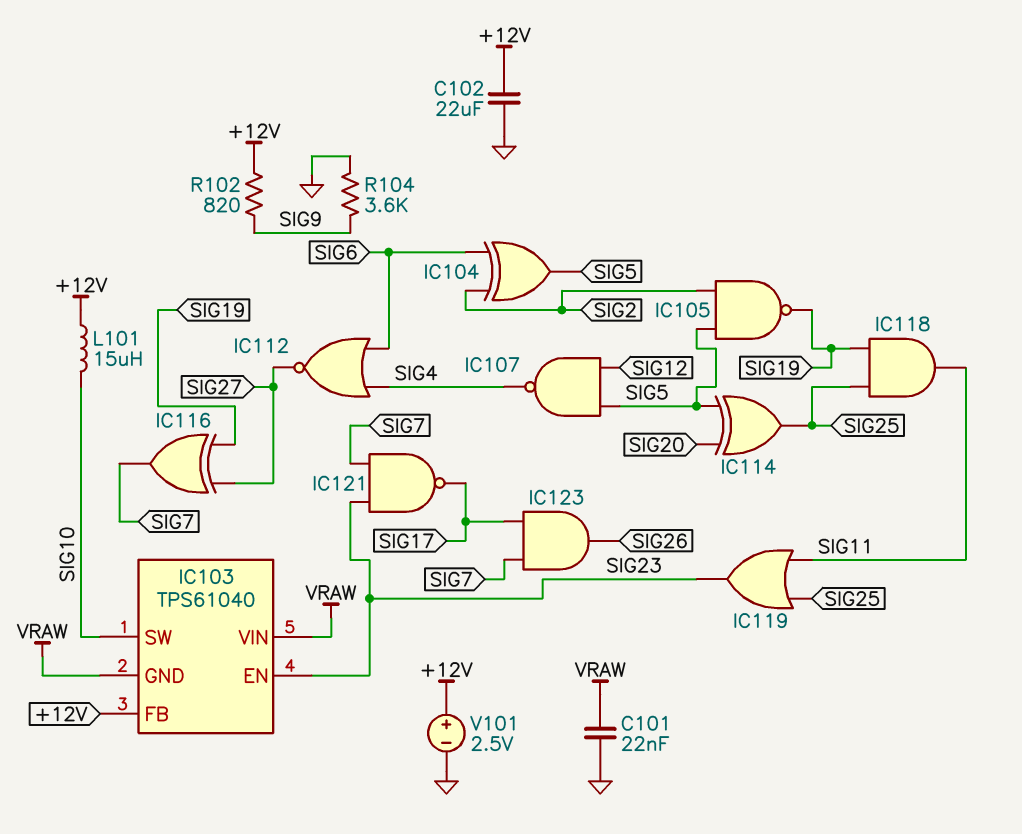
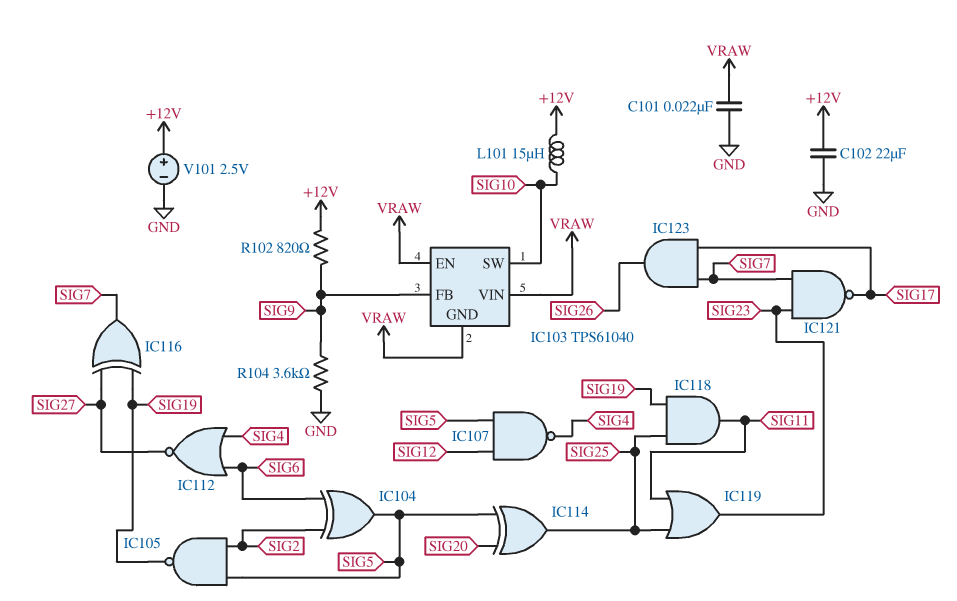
IC103 pin EN: SIG23 -> VRAW
IC103 pin FB: +12V -> SIG9

